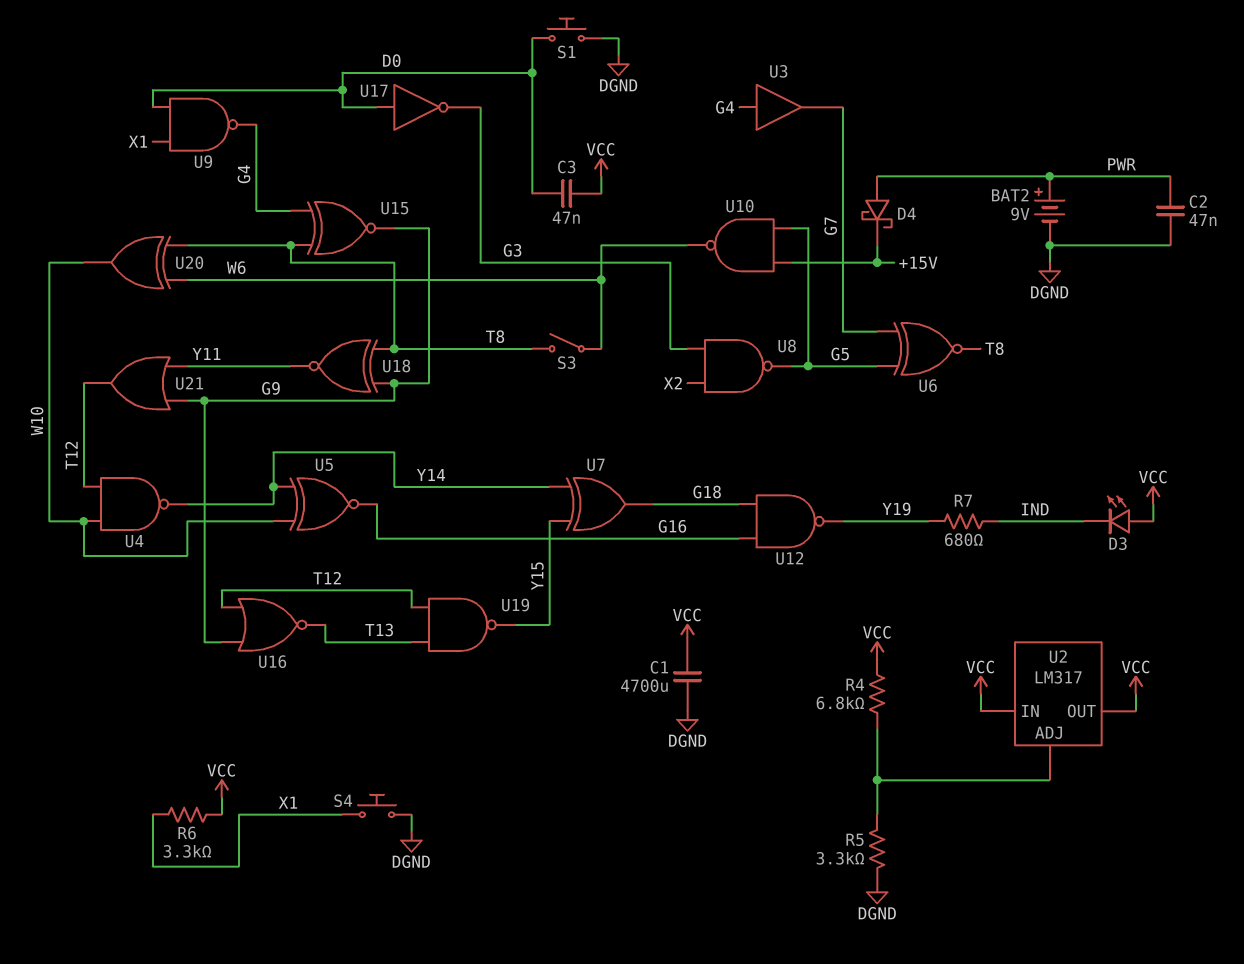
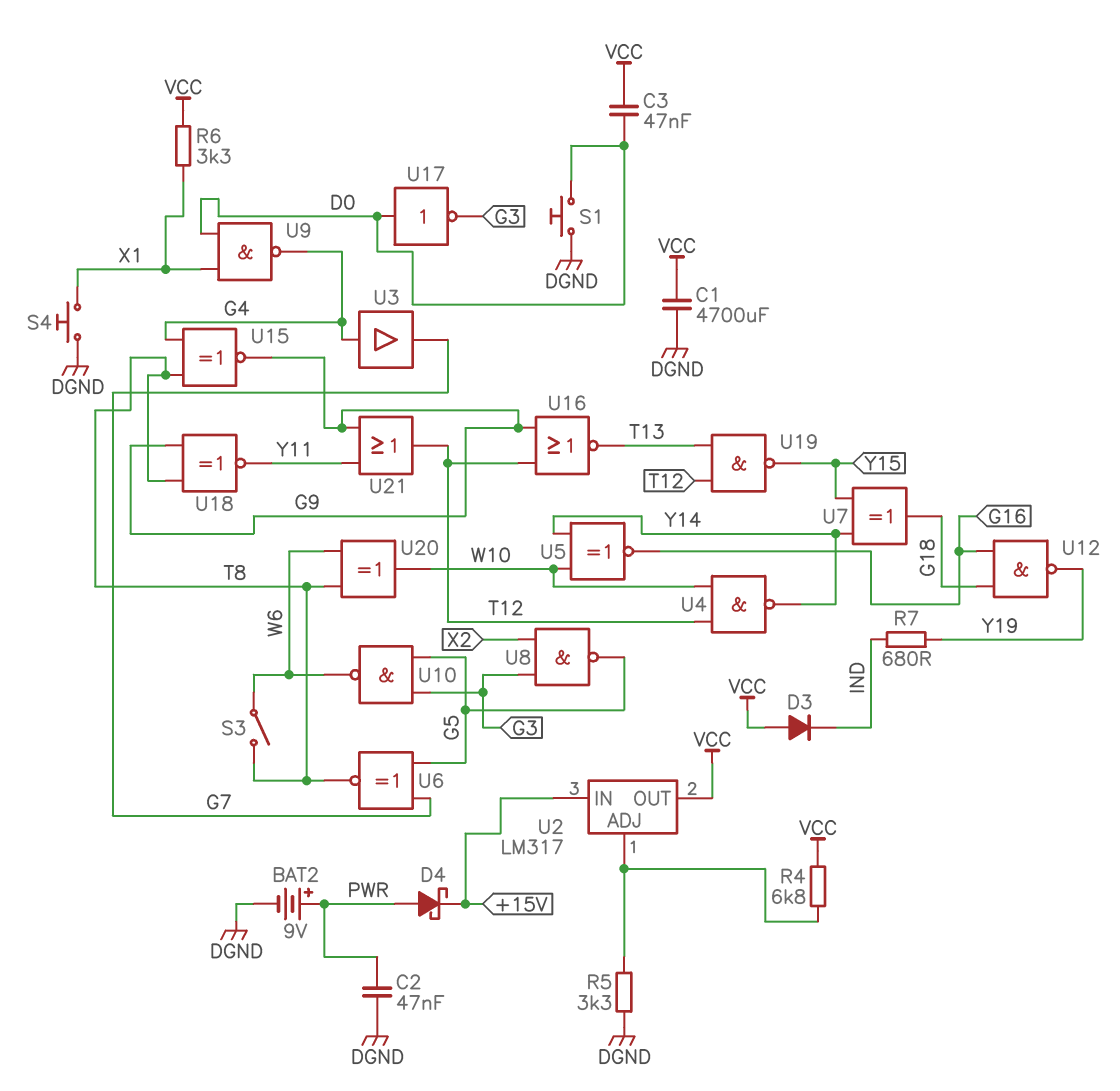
D3: LED (A VCC, K IND) -> diode (A VCC, K IND)
U2 pin IN: VCC -> +15V
U10: NAND (in +15V, in G5, out W6) -> NAND (in G3, in G5, out W6)

